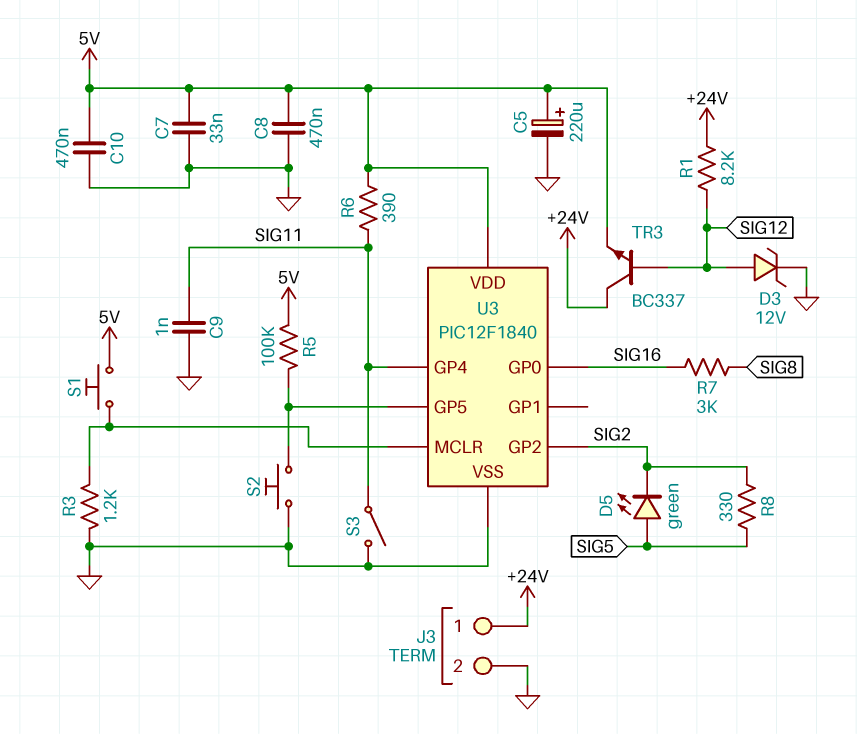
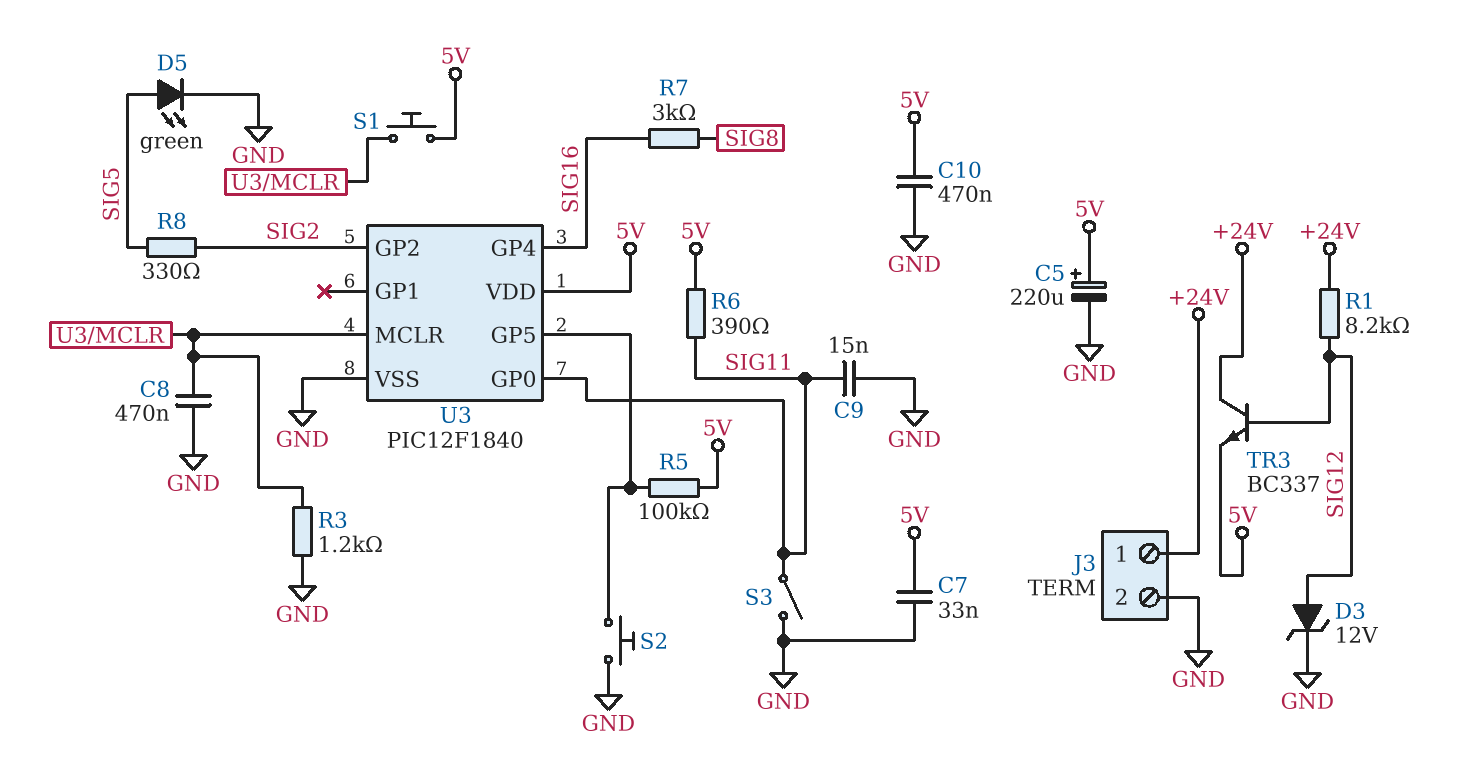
C8: 470nF (5V, GND) -> 470nF (GND, U3/MCLR)
C9: 1nF (GND, SIG11) -> 15nF (GND, SIG11)
D5: LED green (A SIG5, K SIG2) -> LED green (A SIG5, K GND)
U3 pin GP0: SIG16 -> SIG11
U3 pin GP4: SIG11 -> SIG16

